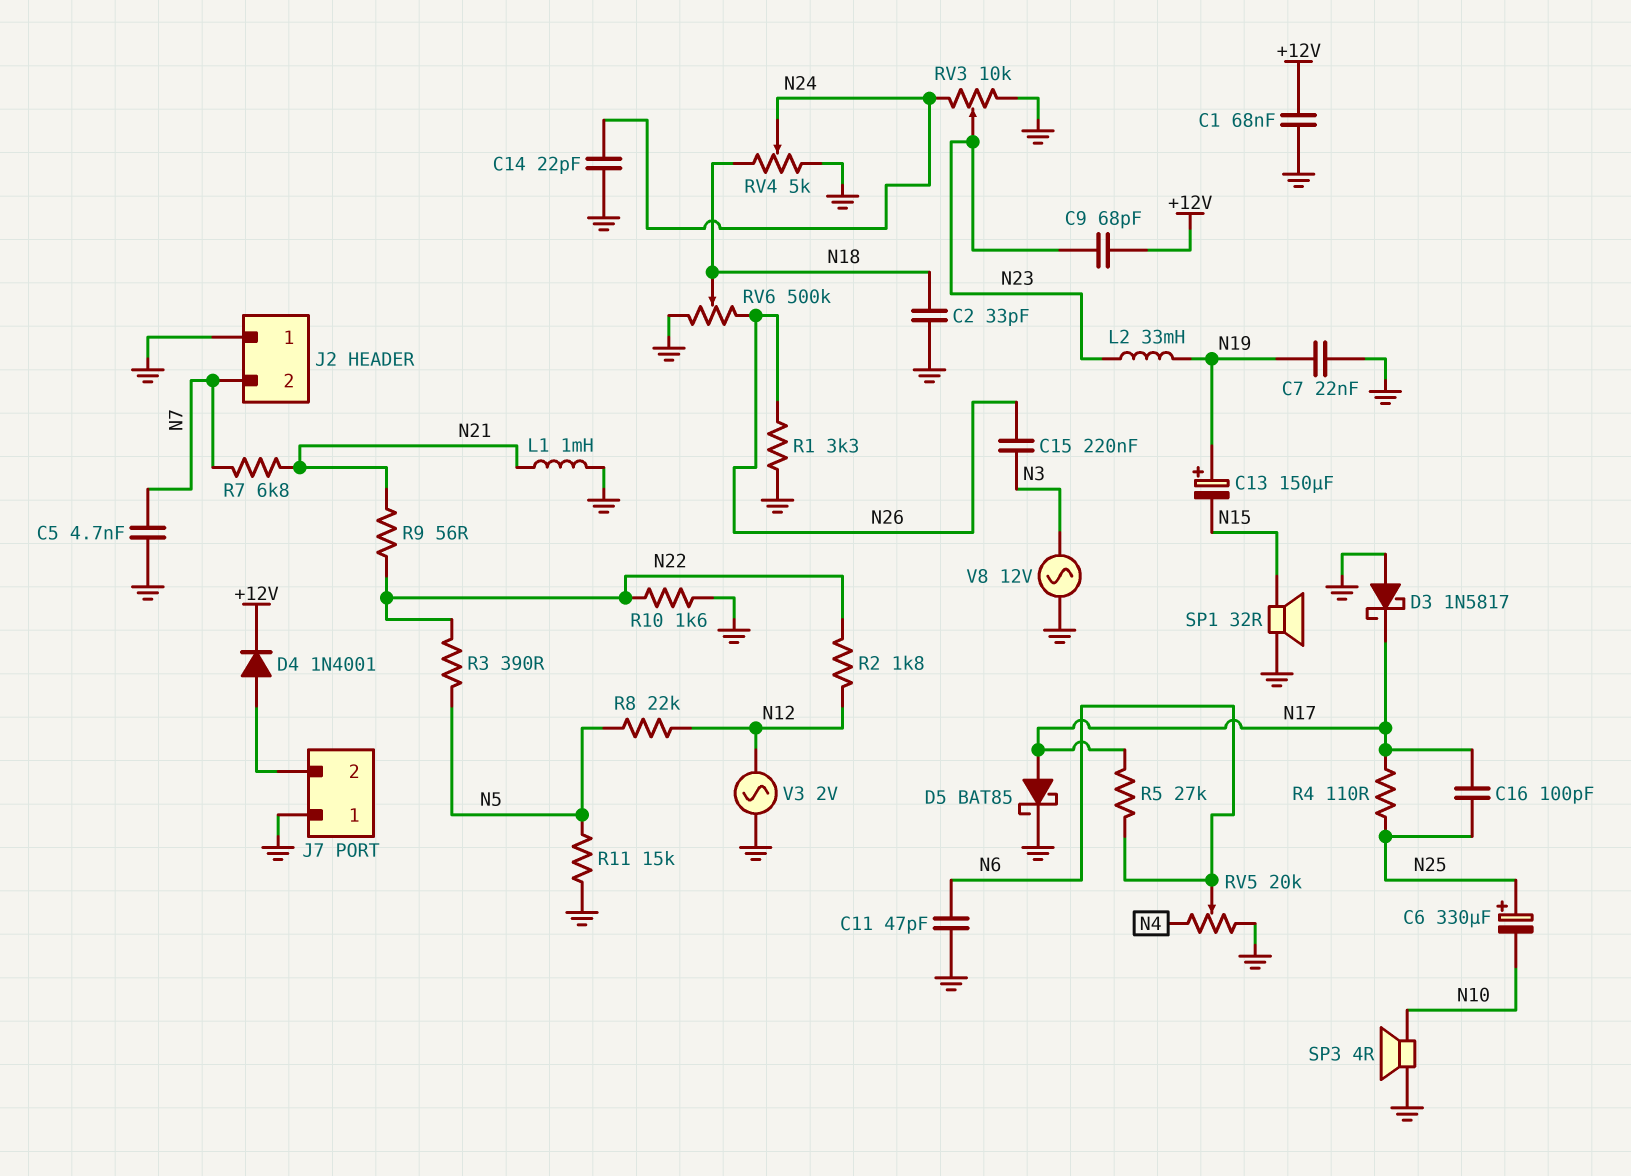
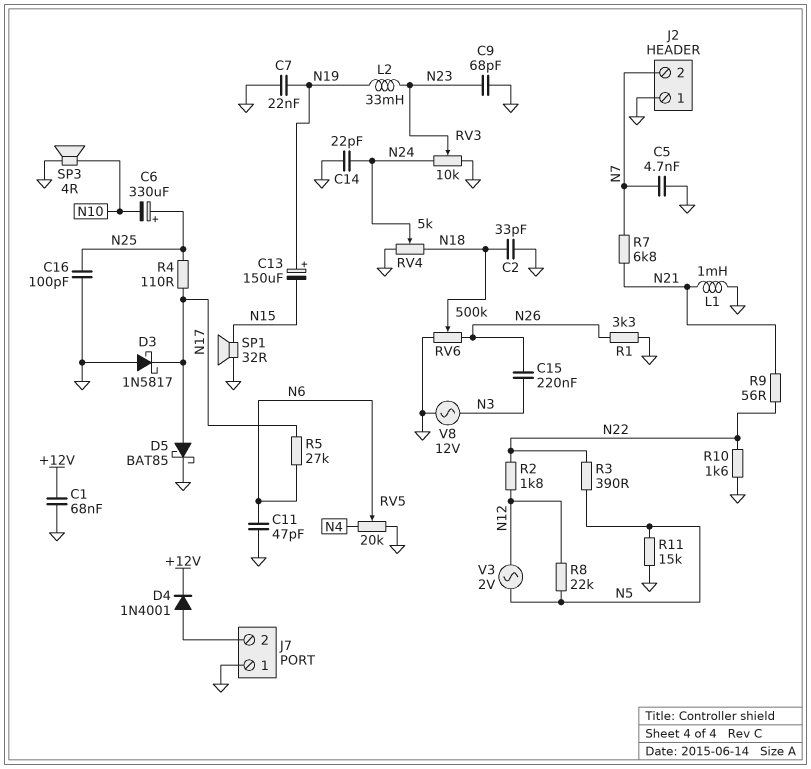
C9: 68pF (+12V, N23) -> 68pF (GND, N23)
C16: 100pF (N17, N25) -> 100pF (GND, N25)
V3: AC 2V (GND, N12) -> AC 2V (N5, N12)

